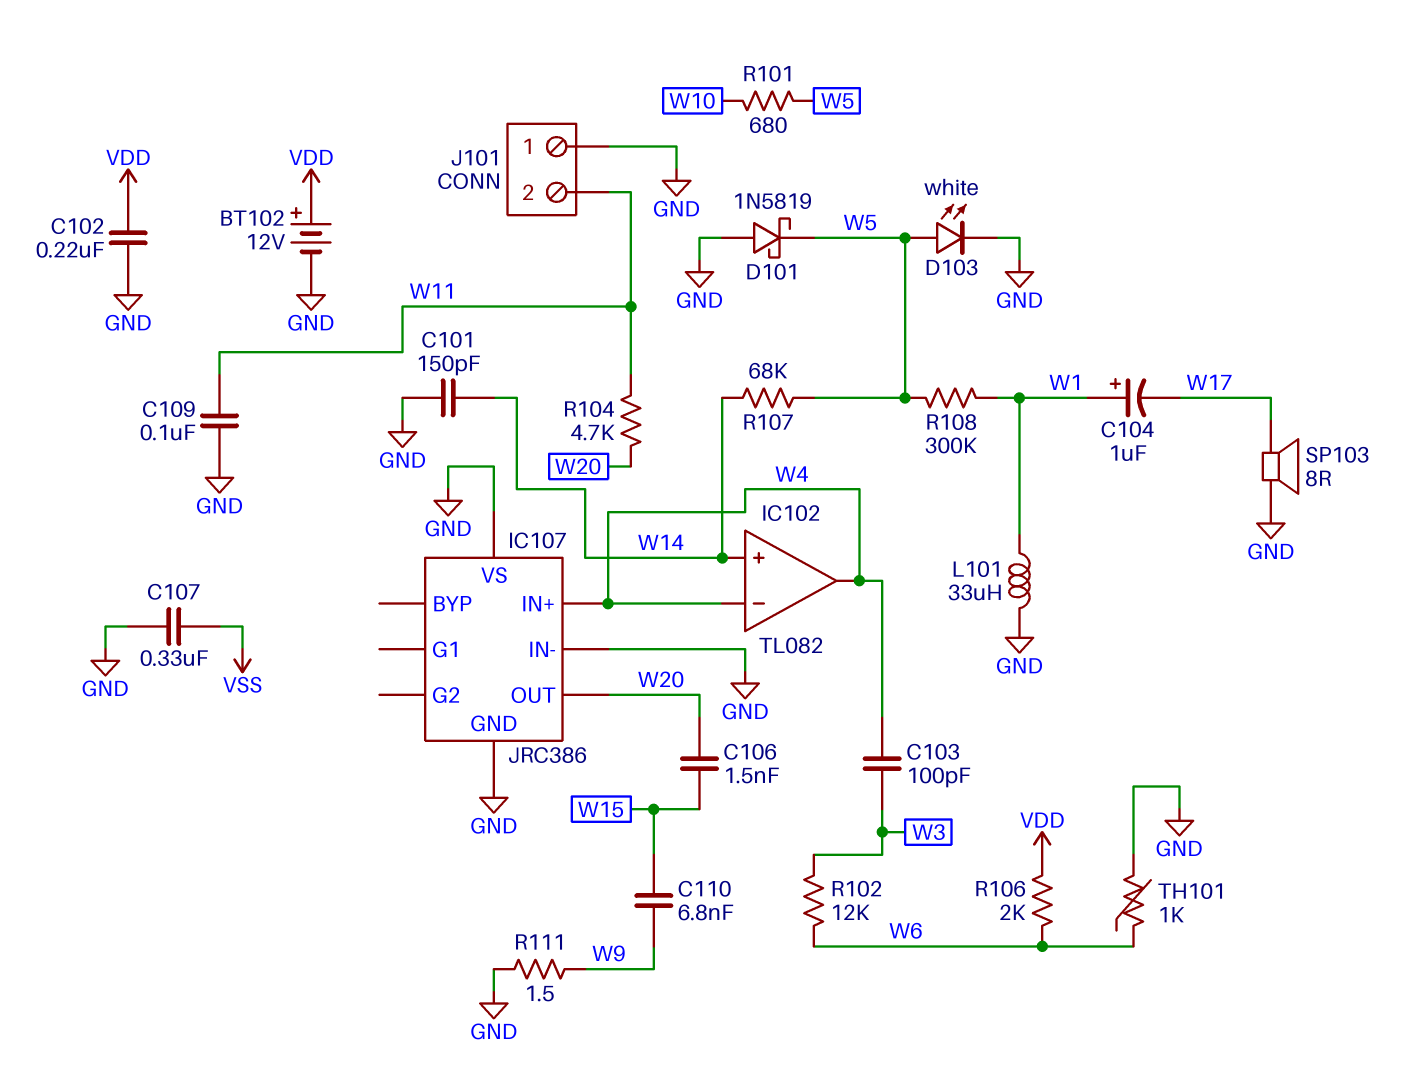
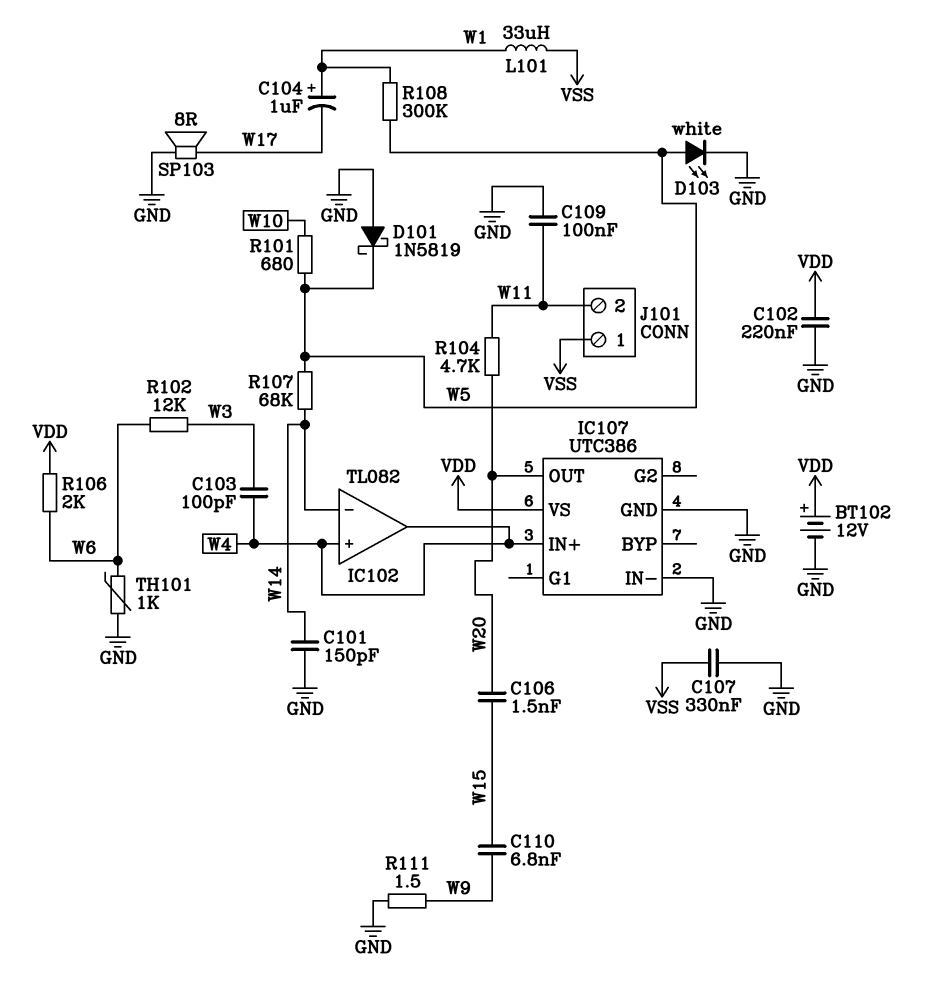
IC102 pin in+: W14 -> W4
IC102 pin in-: W4 -> W14
IC107: JRC386 -> UTC386
IC107 pin VS: GND -> VDD
J101 pin 1: GND -> VSS
L101: 33uH (GND, W1) -> 33uH (VSS, W1)

